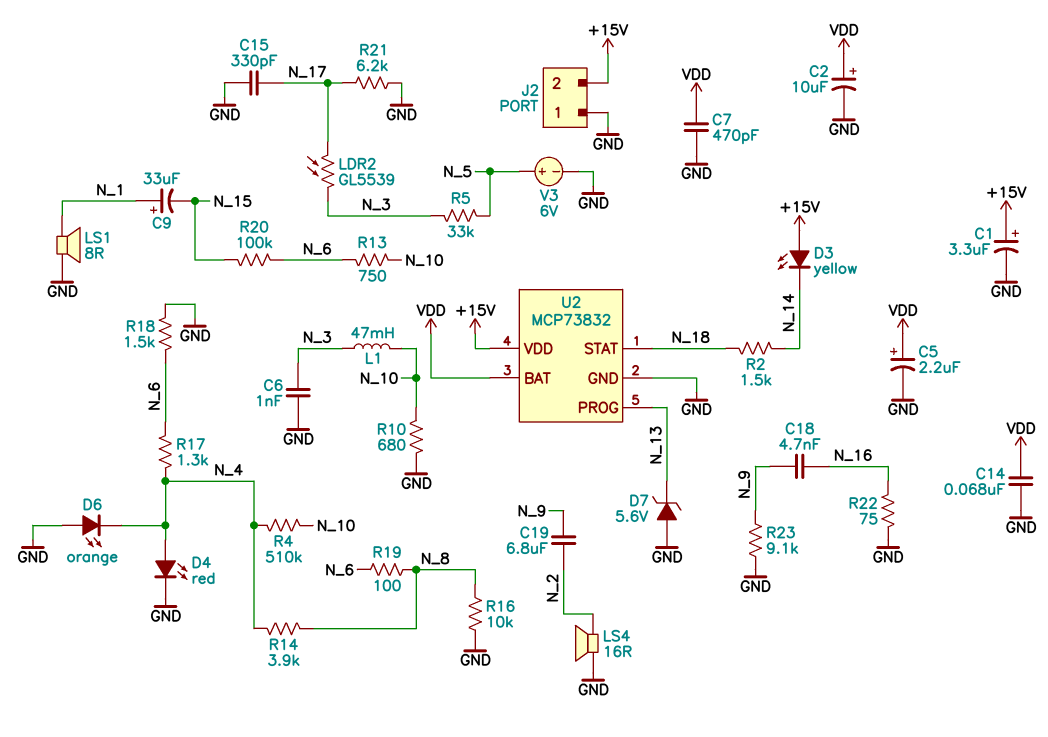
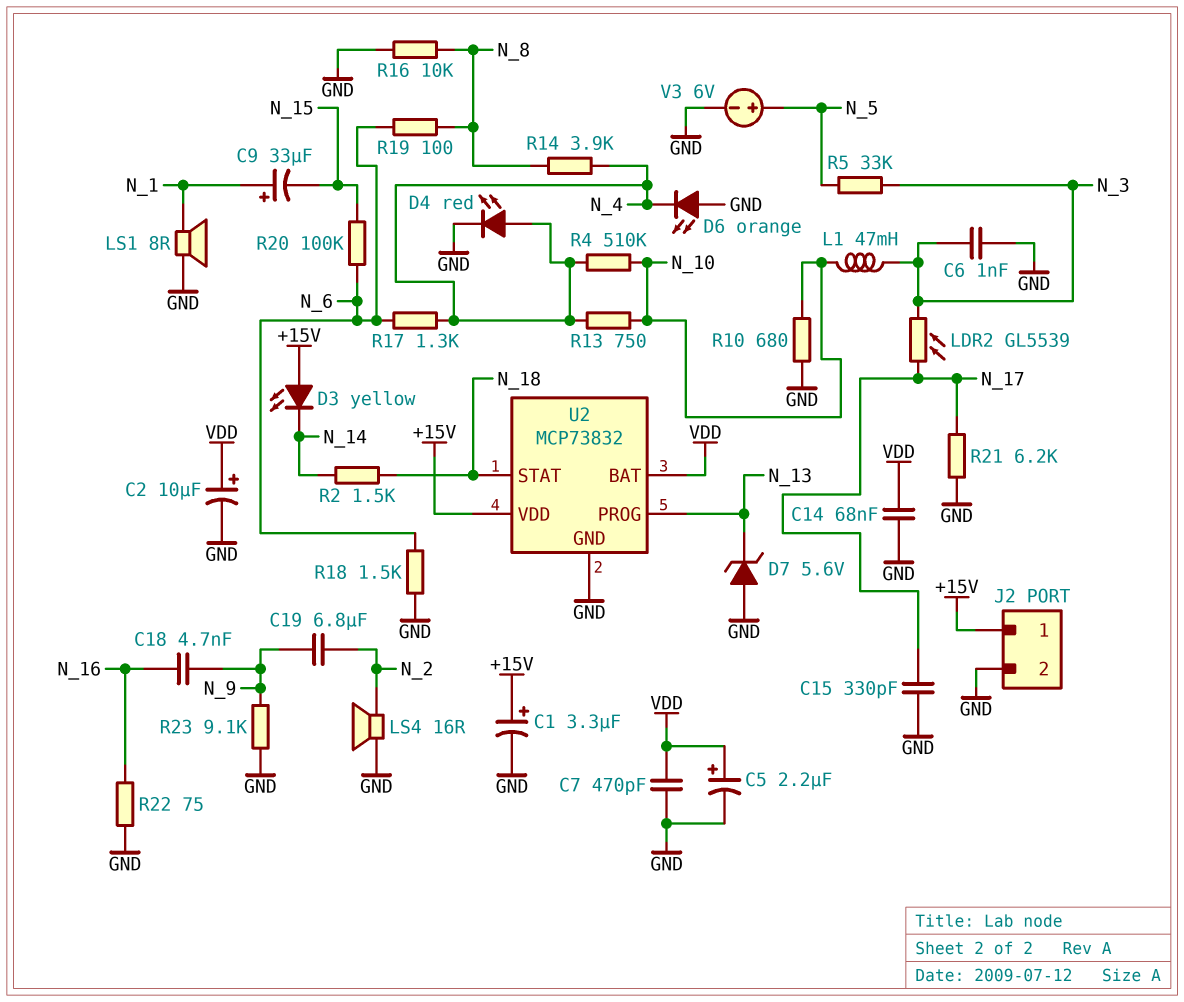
J2 pin 1: GND -> +15V
J2 pin 2: +15V -> GND
R13: 750 (N_6, N_10) -> 750 (N_4, N_10)

